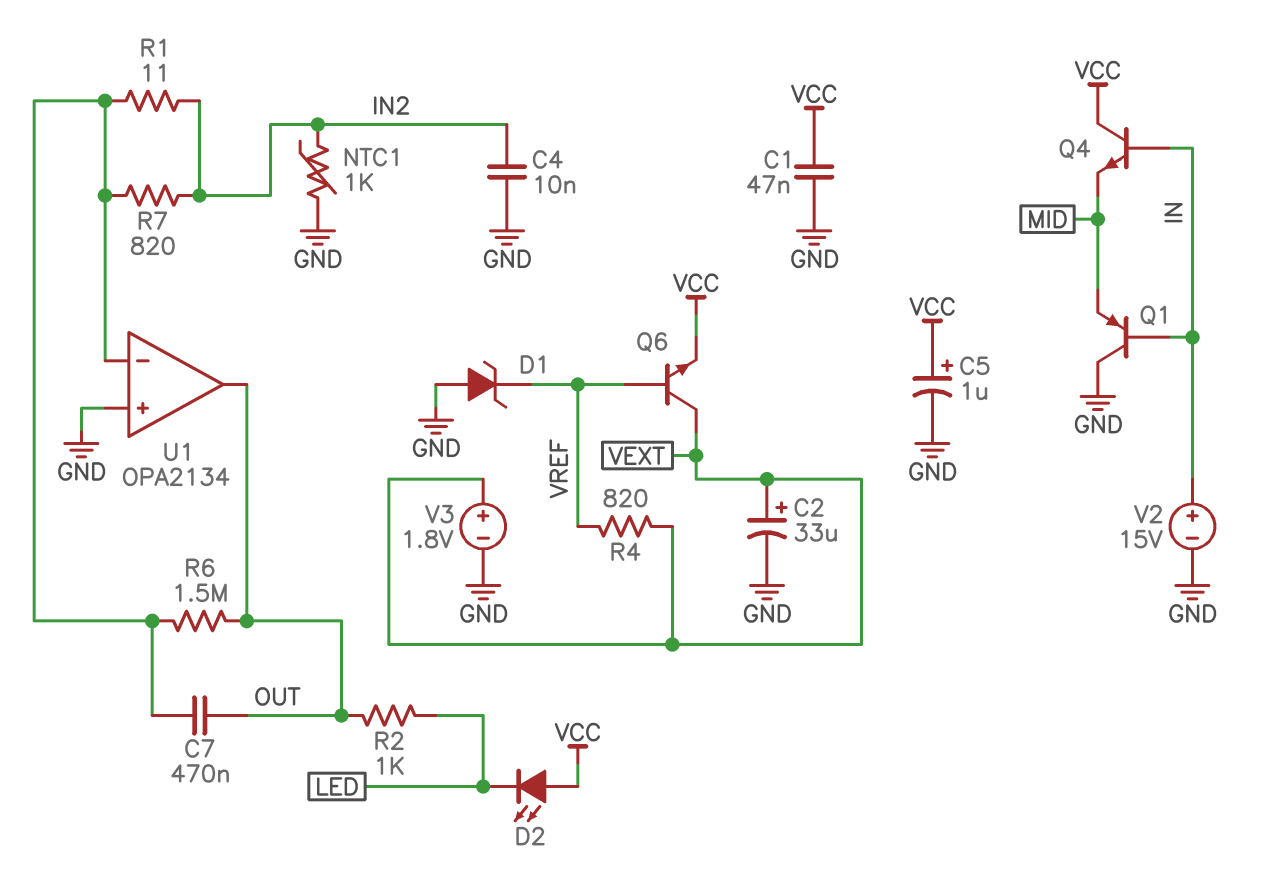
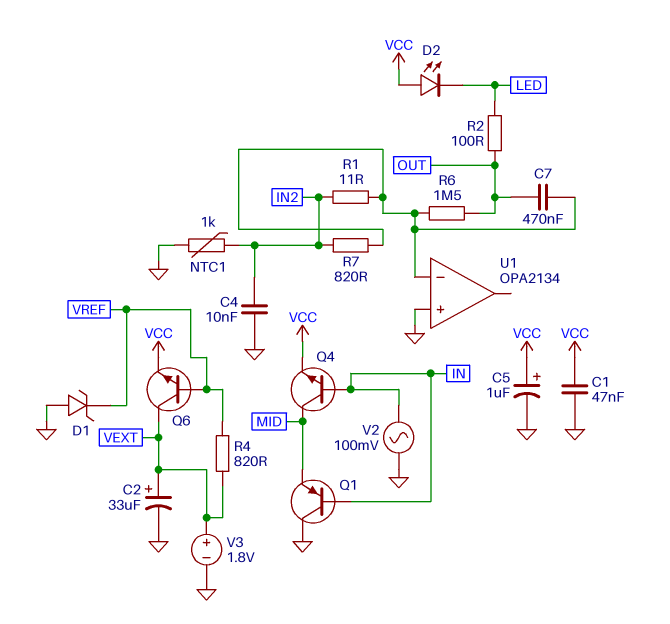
Q4: NPN (B IN, C VCC, E MID) -> NPN (B IN, C MID, E VCC)
R2: 1k (LED, OUT) -> 100 (LED, OUT)
U1 pin out: OUT -> none
V2: 15V (plus IN, minus GND) -> AC 100mV (GND, IN)

